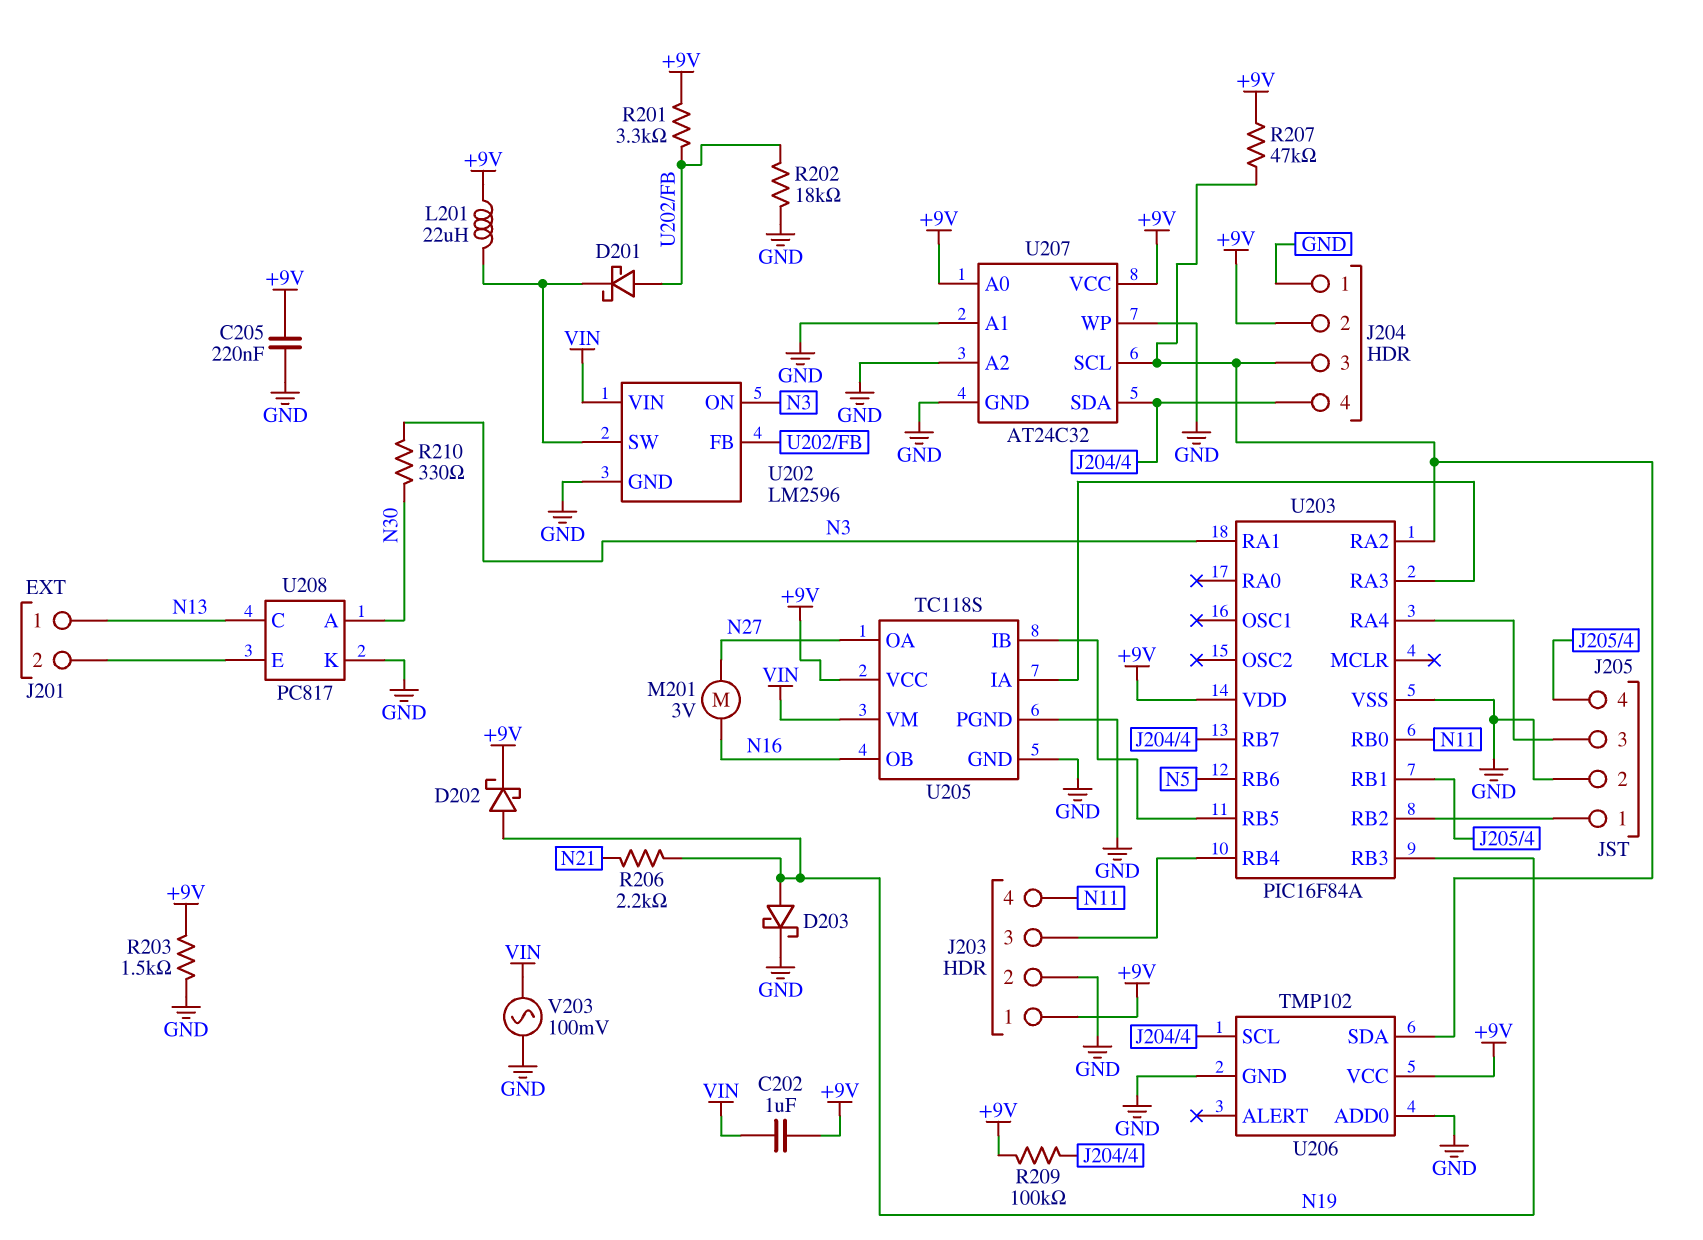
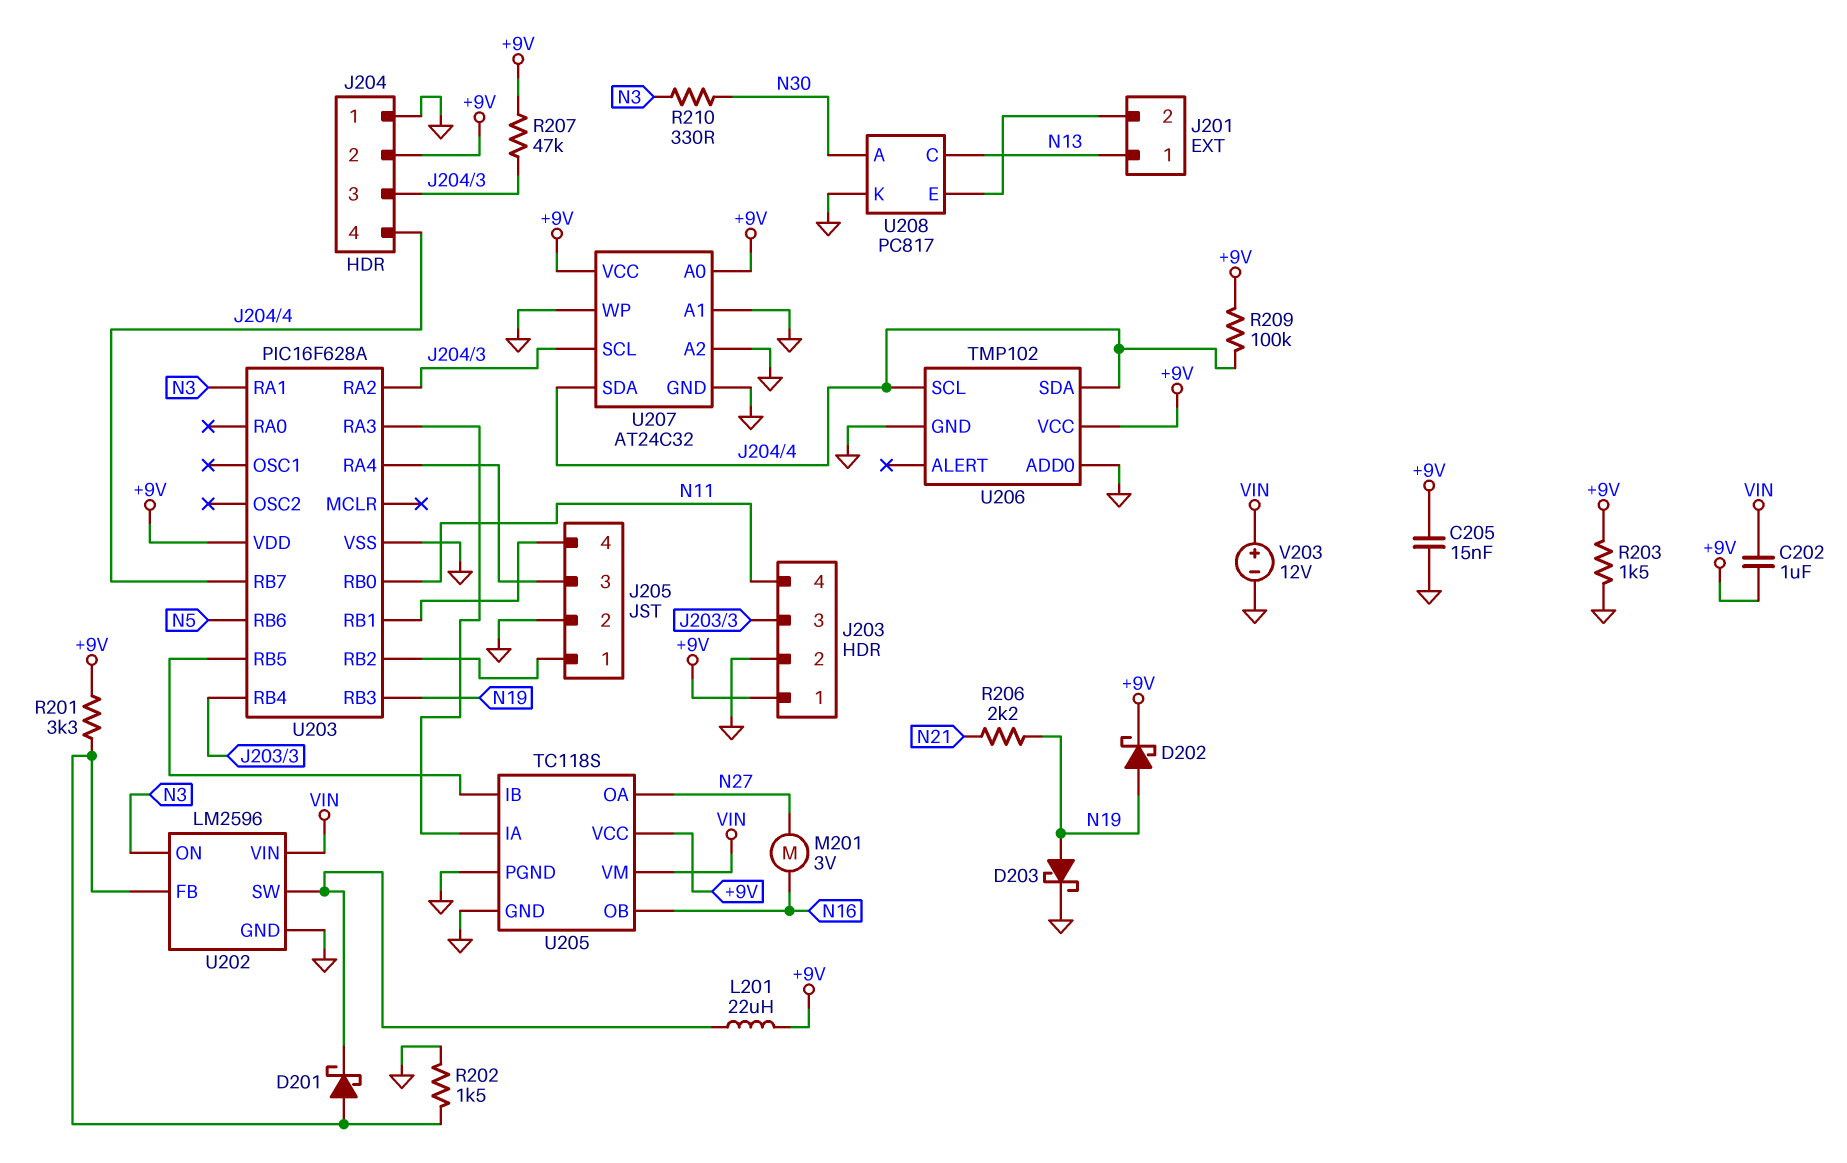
C205: 220nF (+9V, GND) -> 15nF (+9V, GND)
R202: 18k (GND, U202/FB) -> 1.5k (GND, U202/FB)
U203: PIC16F84A -> PIC16F628A
U206 pin SDA: J204/3 -> J204/4
V203: AC 100mV (GND, VIN) -> 12V (plus VIN, minus GND)

